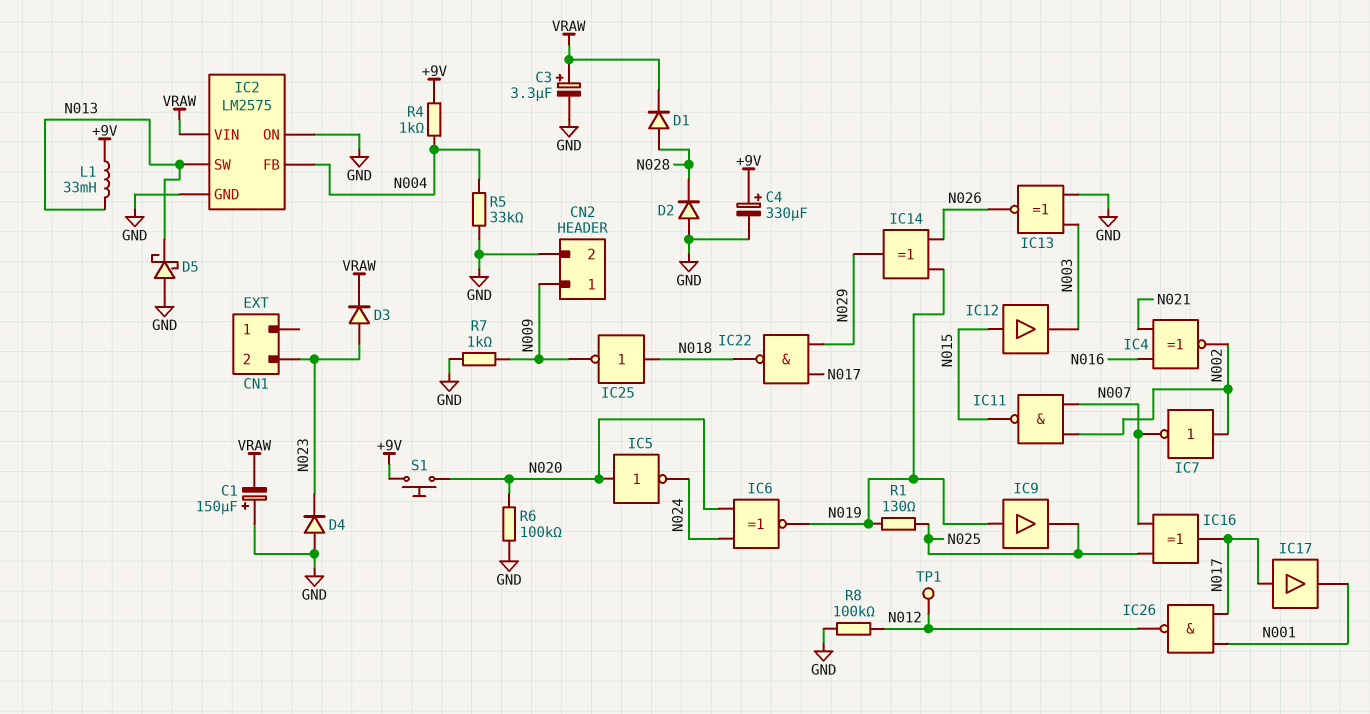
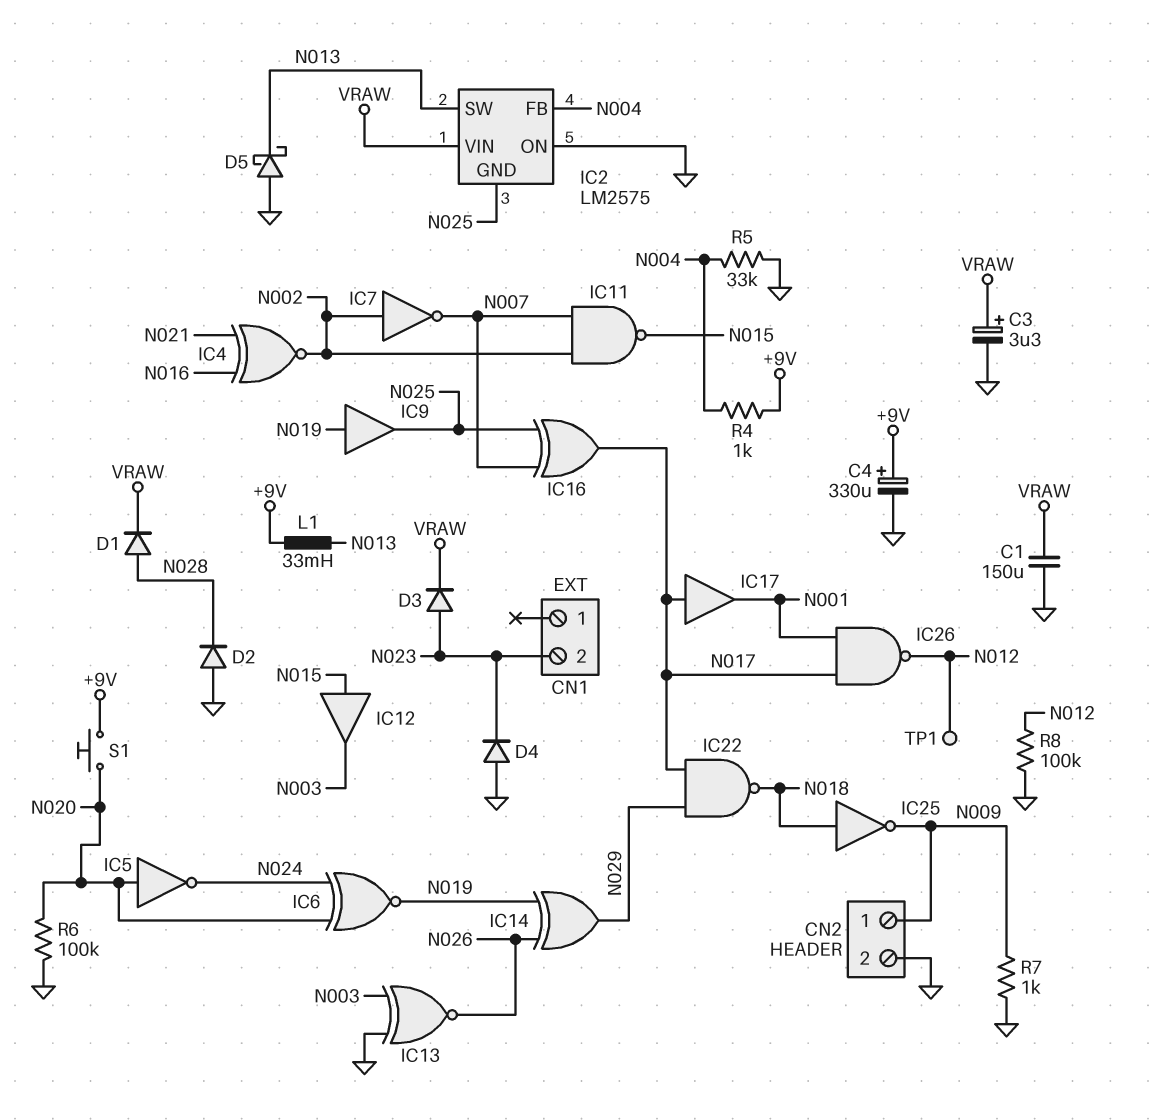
C1: 150uF (plus GND, minus VRAW) -> 150uF (GND, VRAW)
IC2 pin GND: GND -> N025
R1: 130 (N019, N025) -> none

